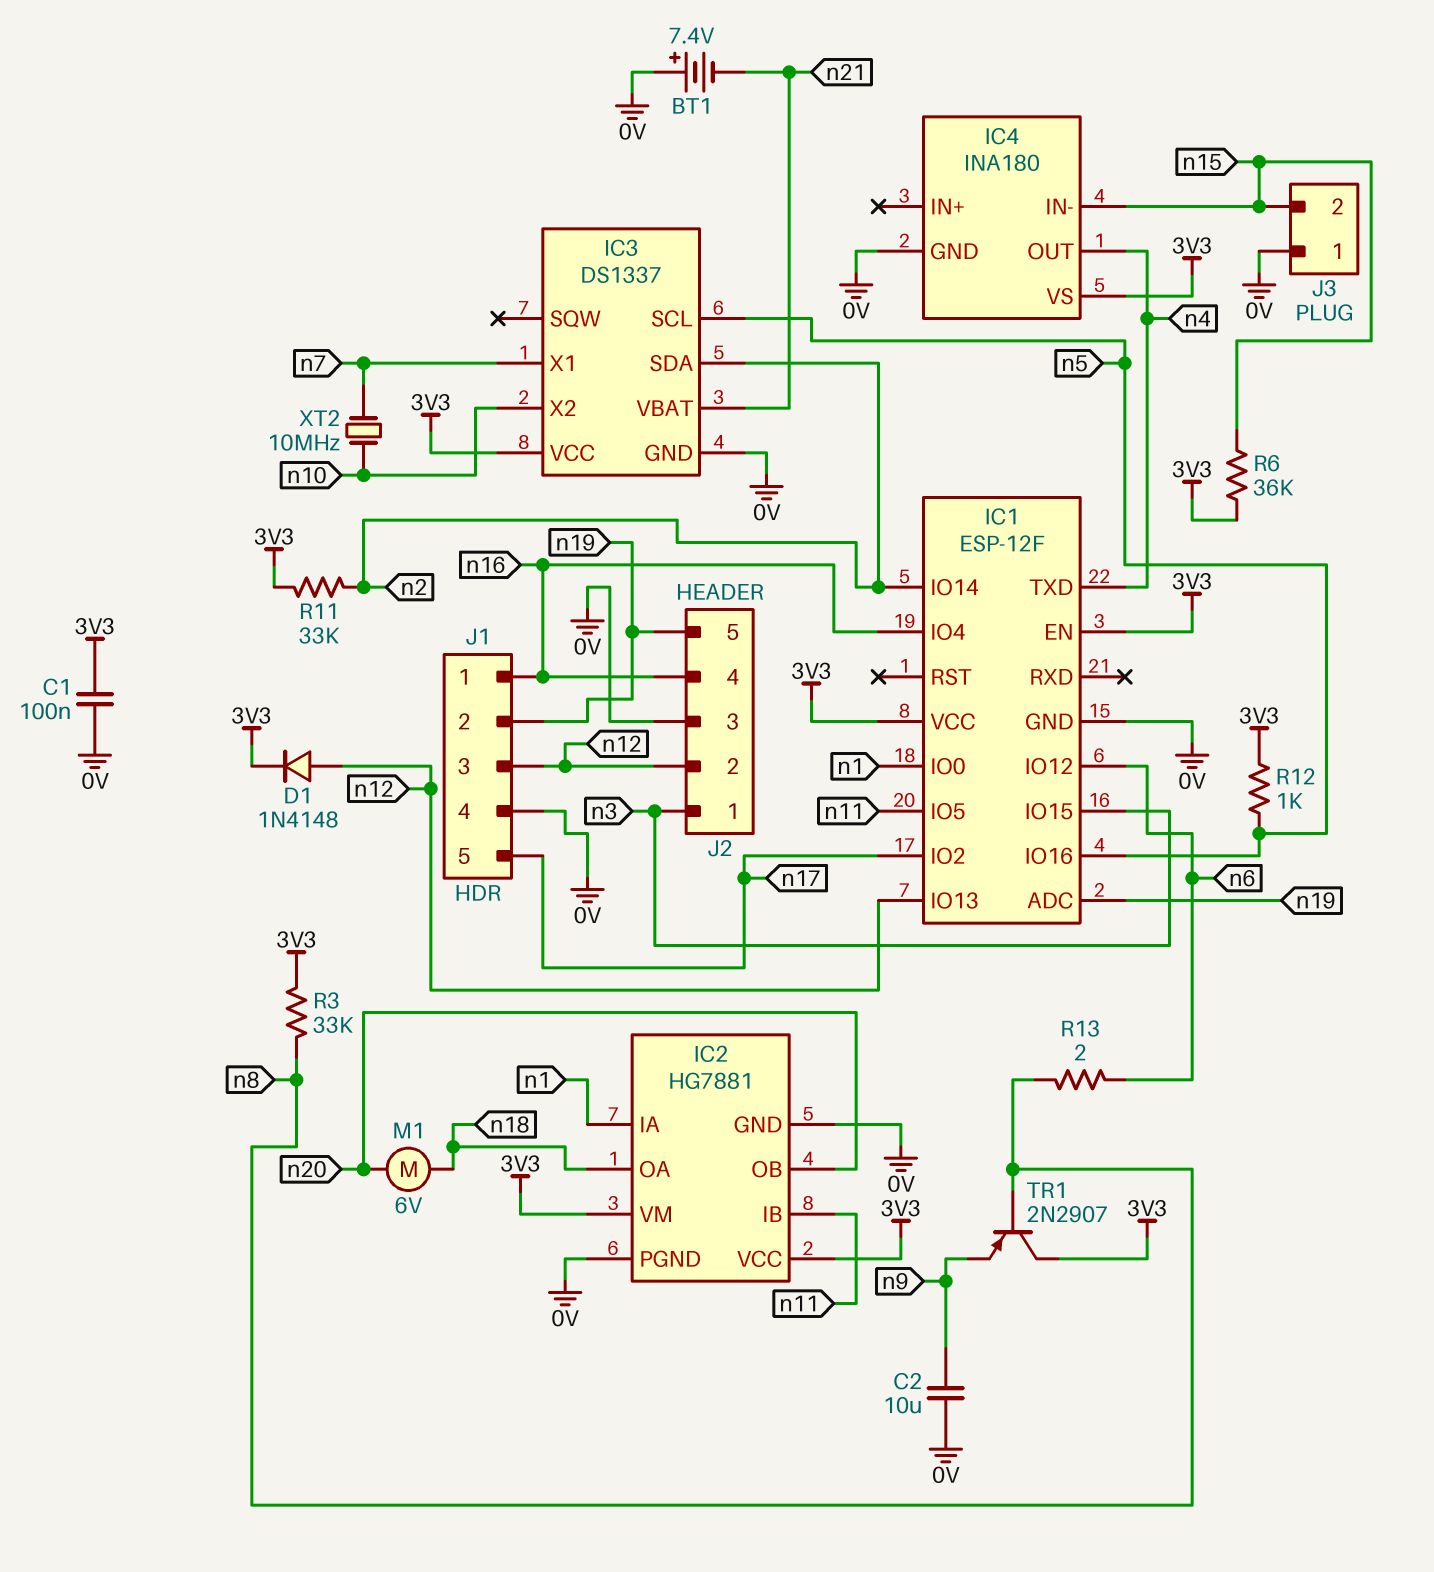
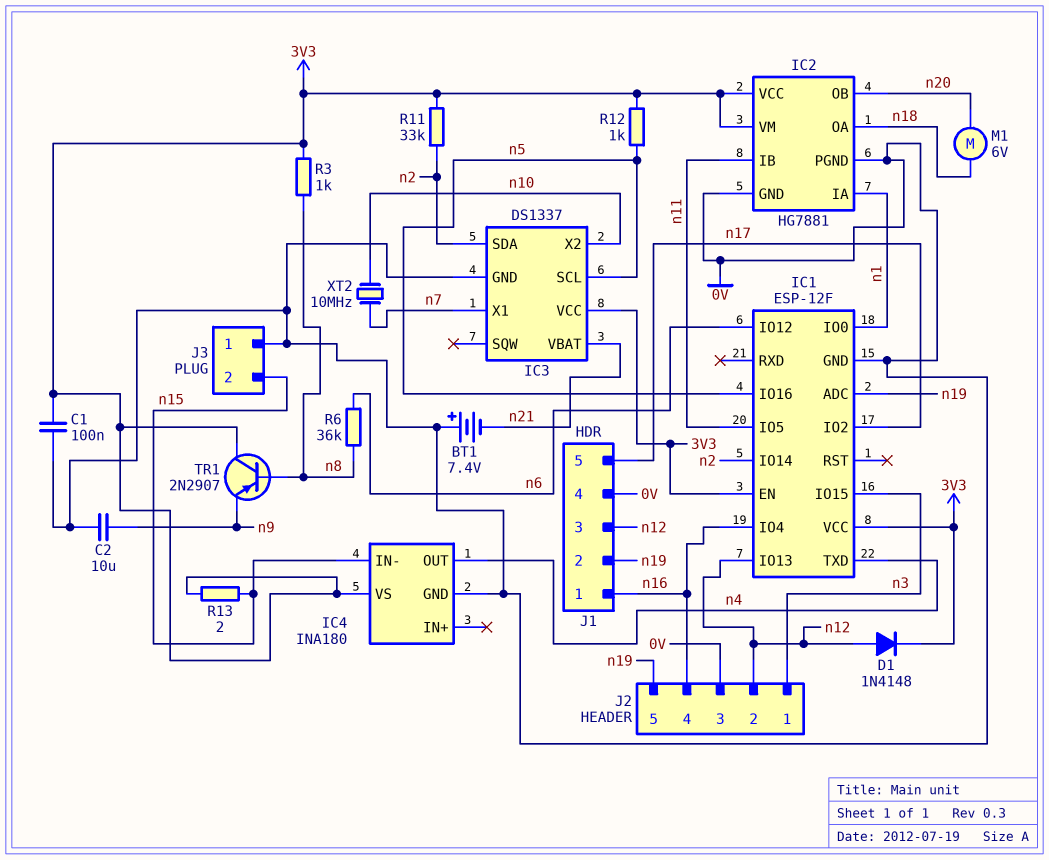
R3: 33k (3V3, n8) -> 1k (3V3, n8)
R6: 36k (3V3, n15) -> 36k (n6, n8)
R13: 2 (n6, n8) -> 2 (3V3, n15)

